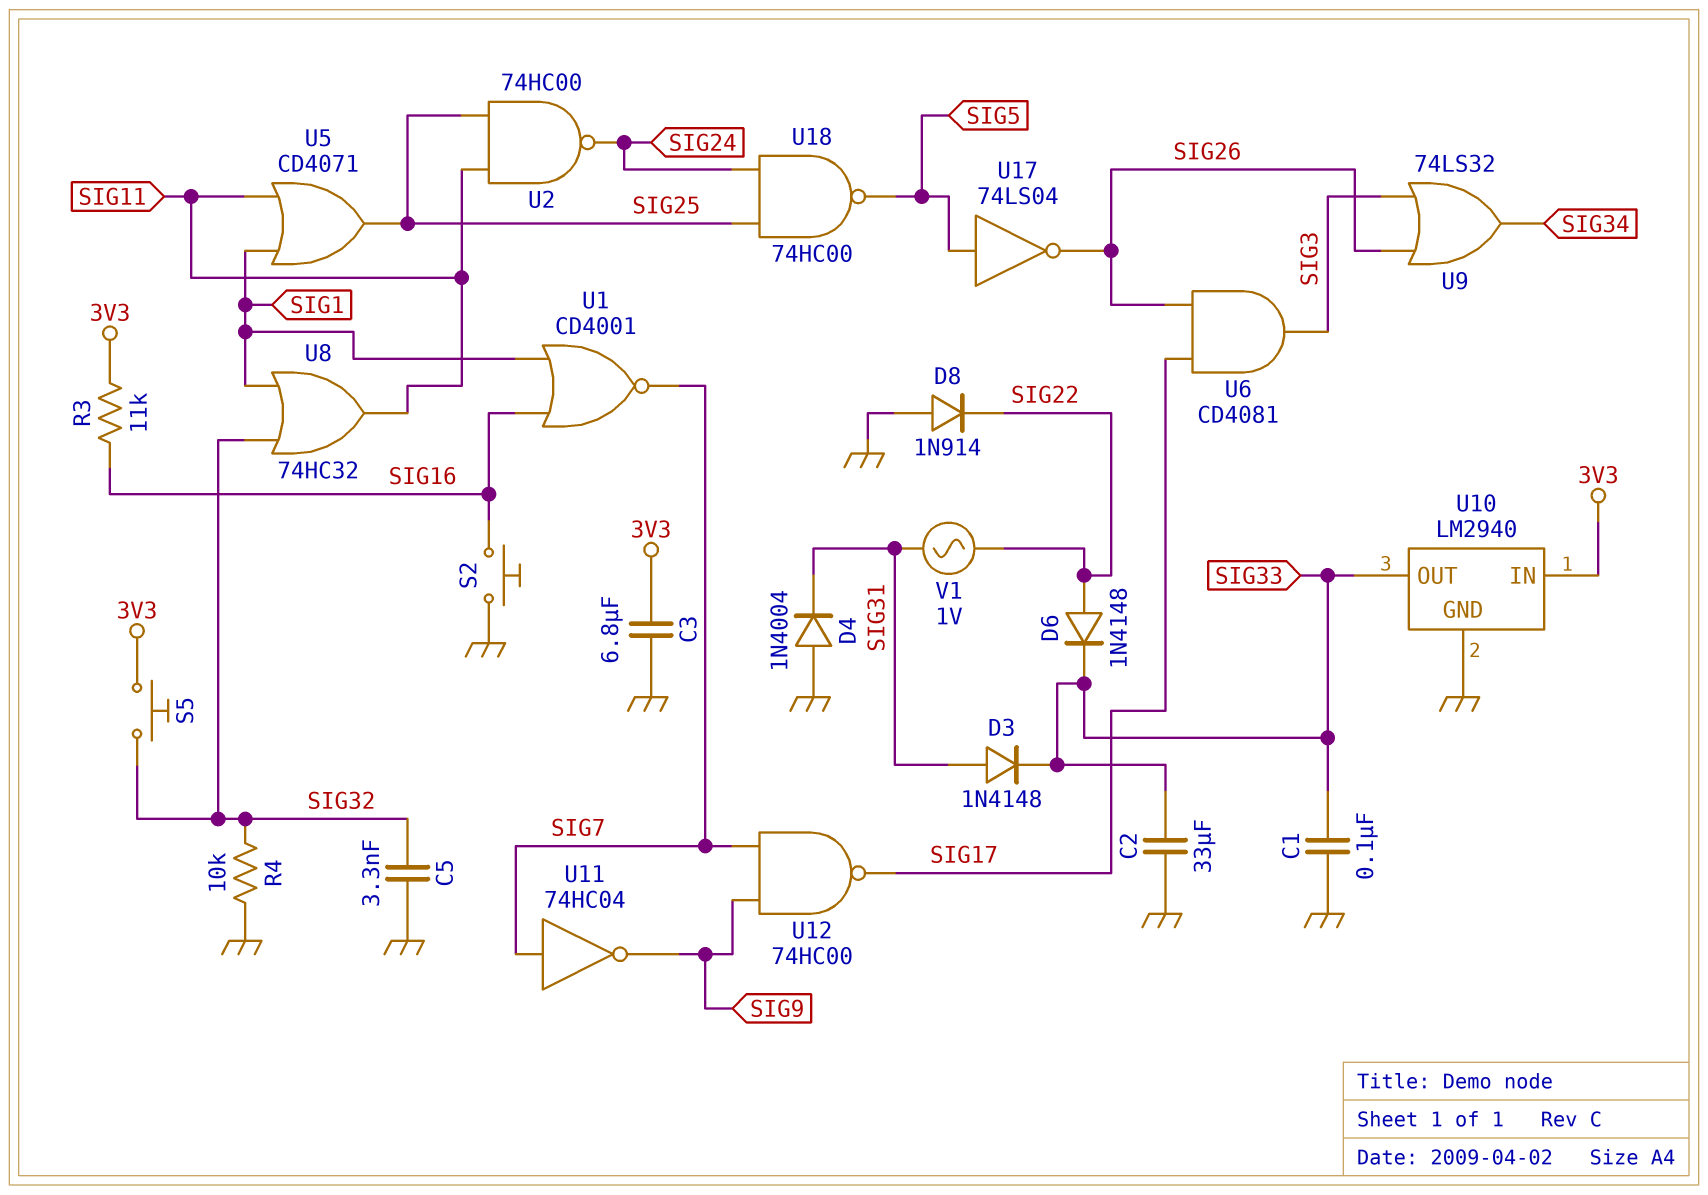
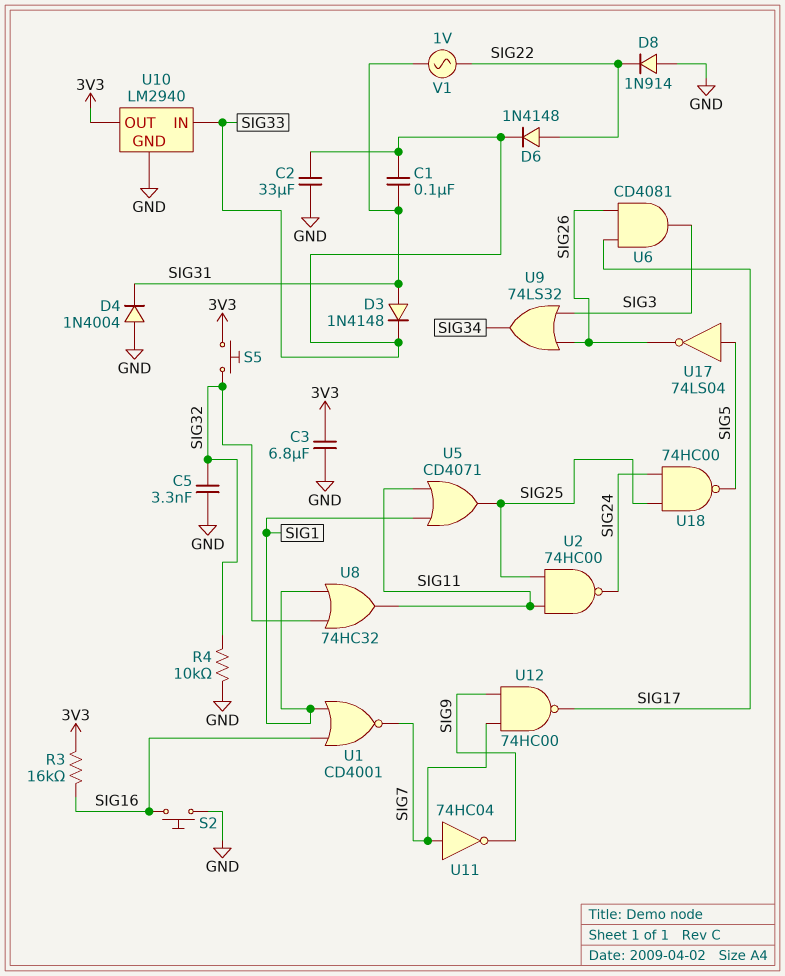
C1: 100nF (GND, SIG33) -> 100nF (SIG31, SIG33)
R3: 11k (3V3, SIG16) -> 16k (3V3, SIG16)
U10 pin IN: 3V3 -> SIG33
U10 pin OUT: SIG33 -> 3V3

